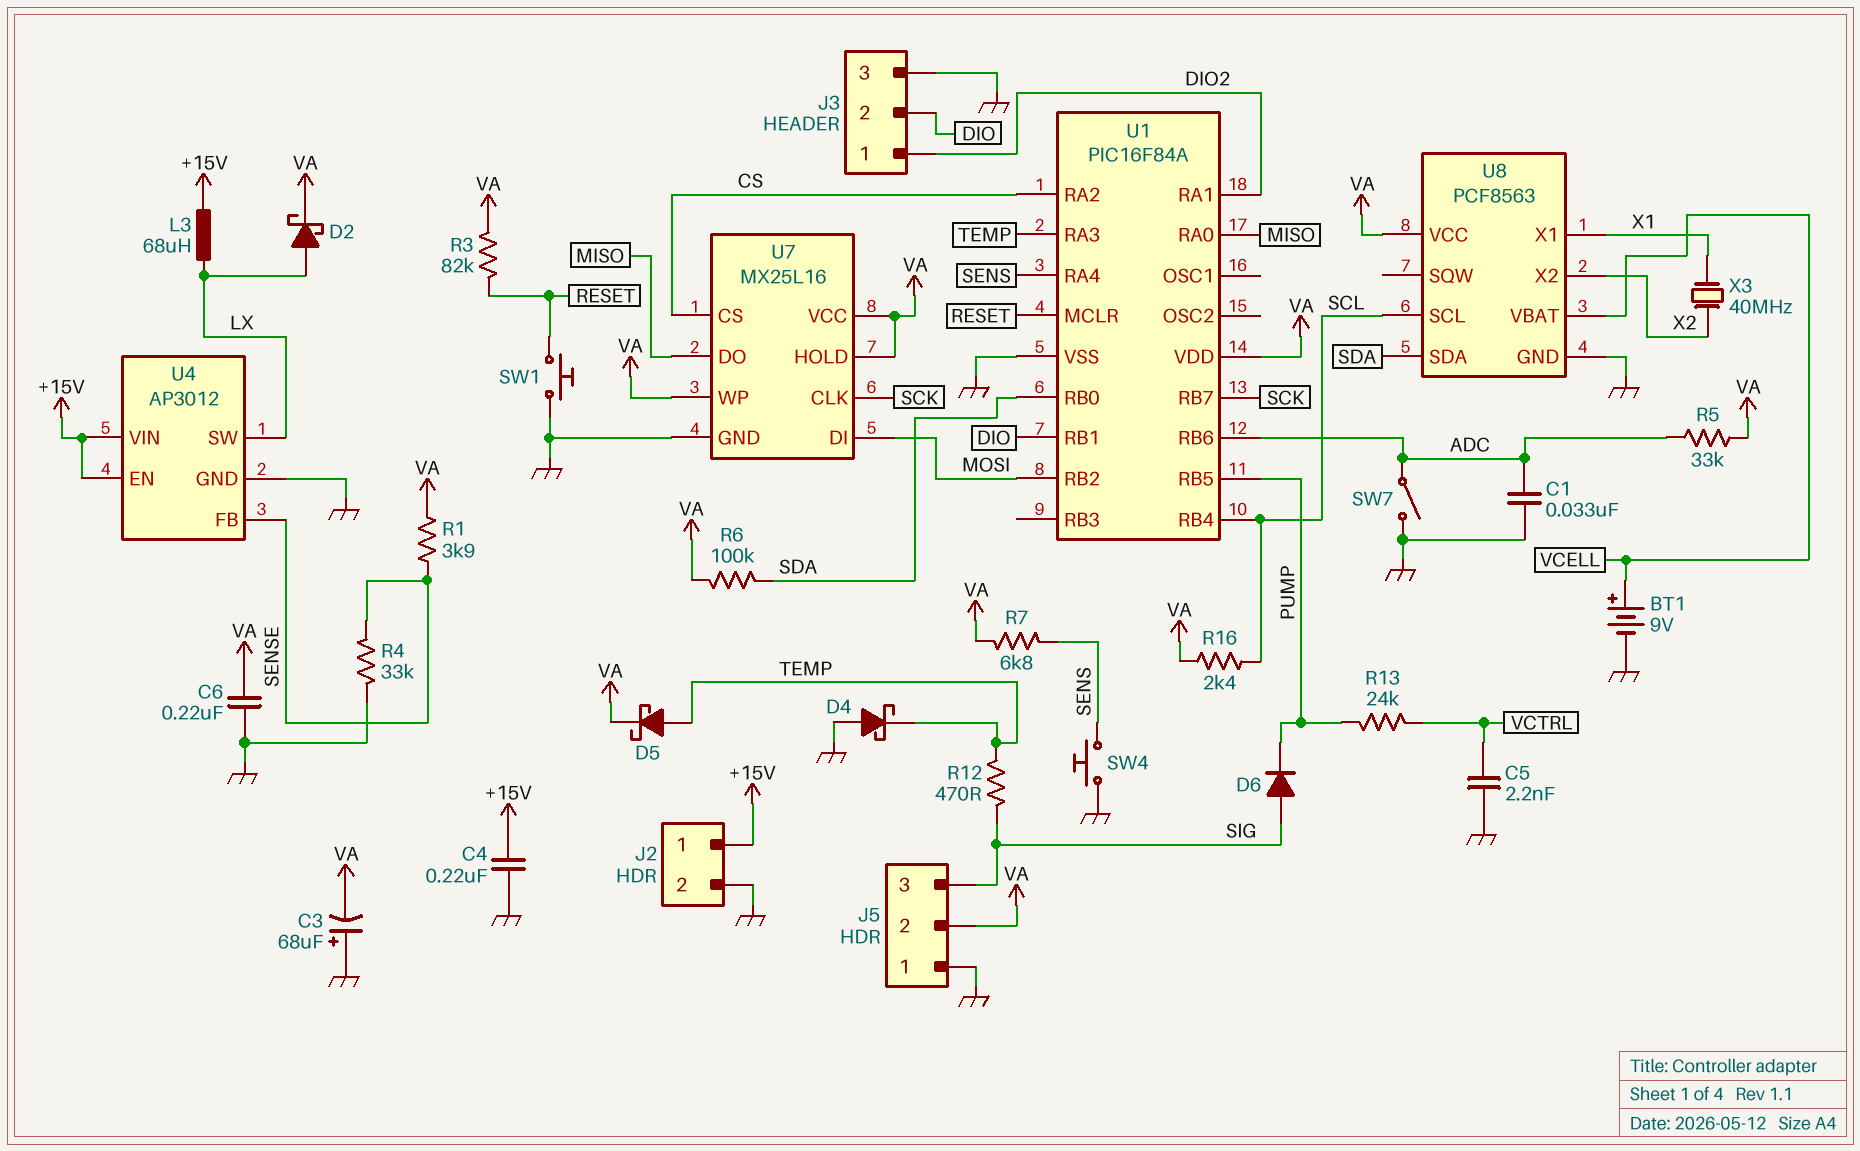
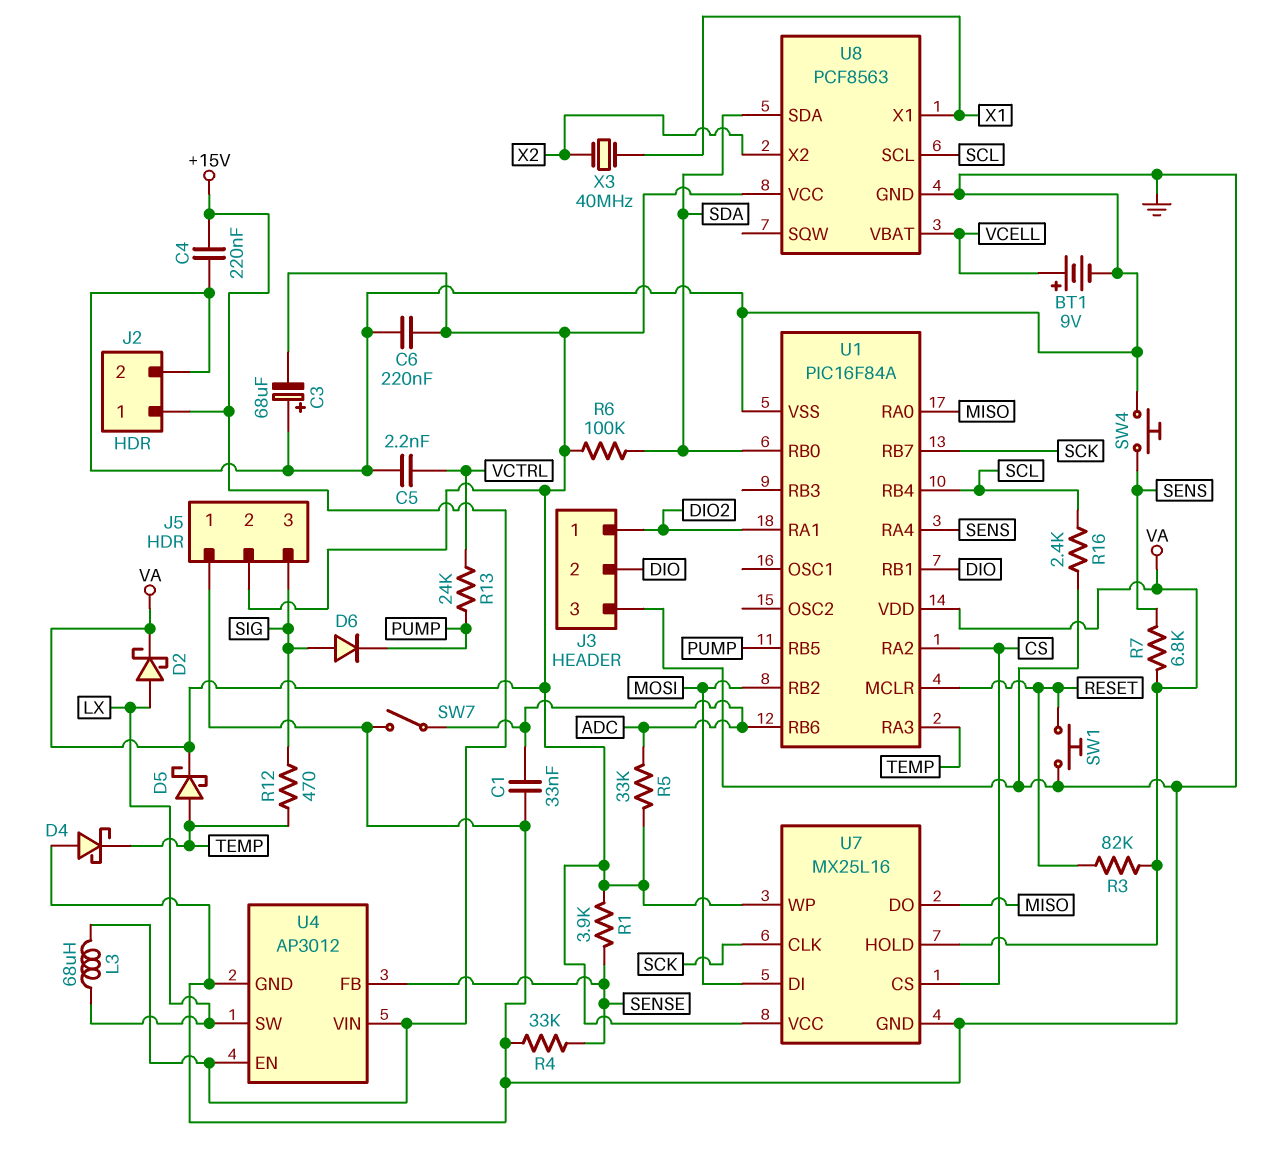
R16: 2.4k (SCL, VA) -> 2.4k (GND, SCL)

